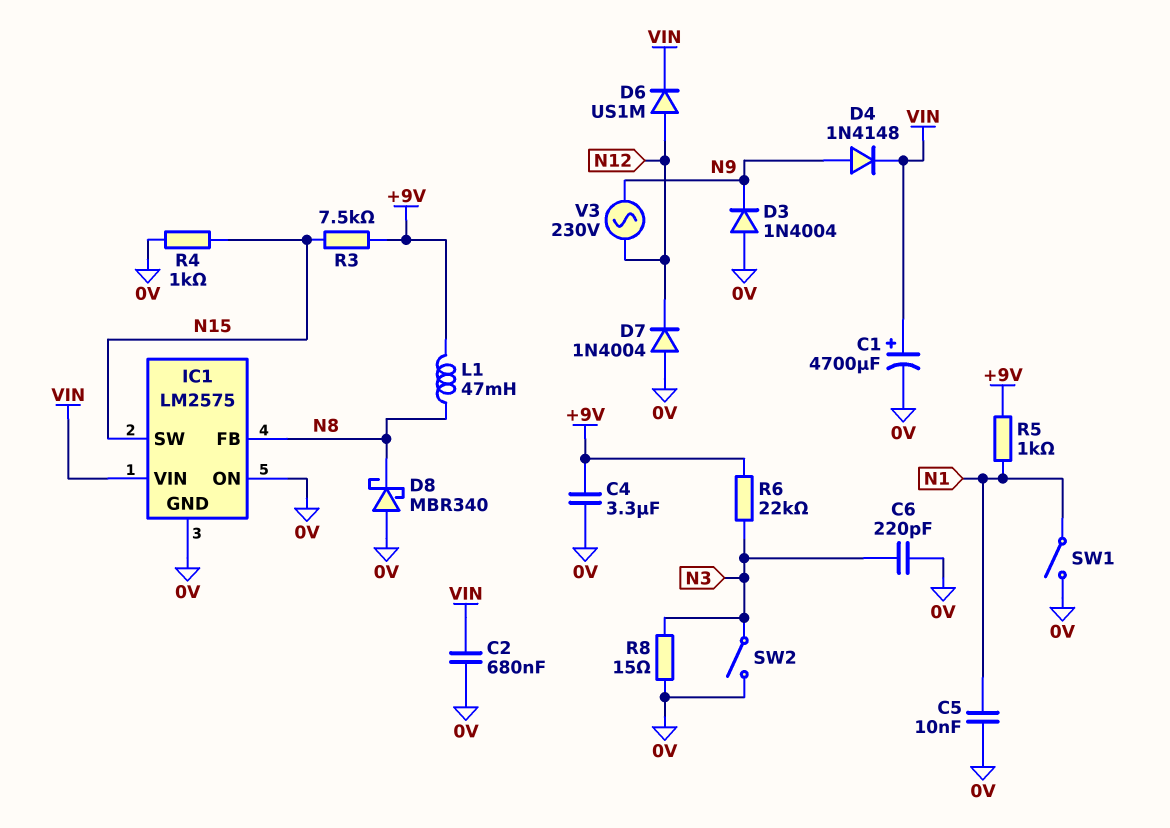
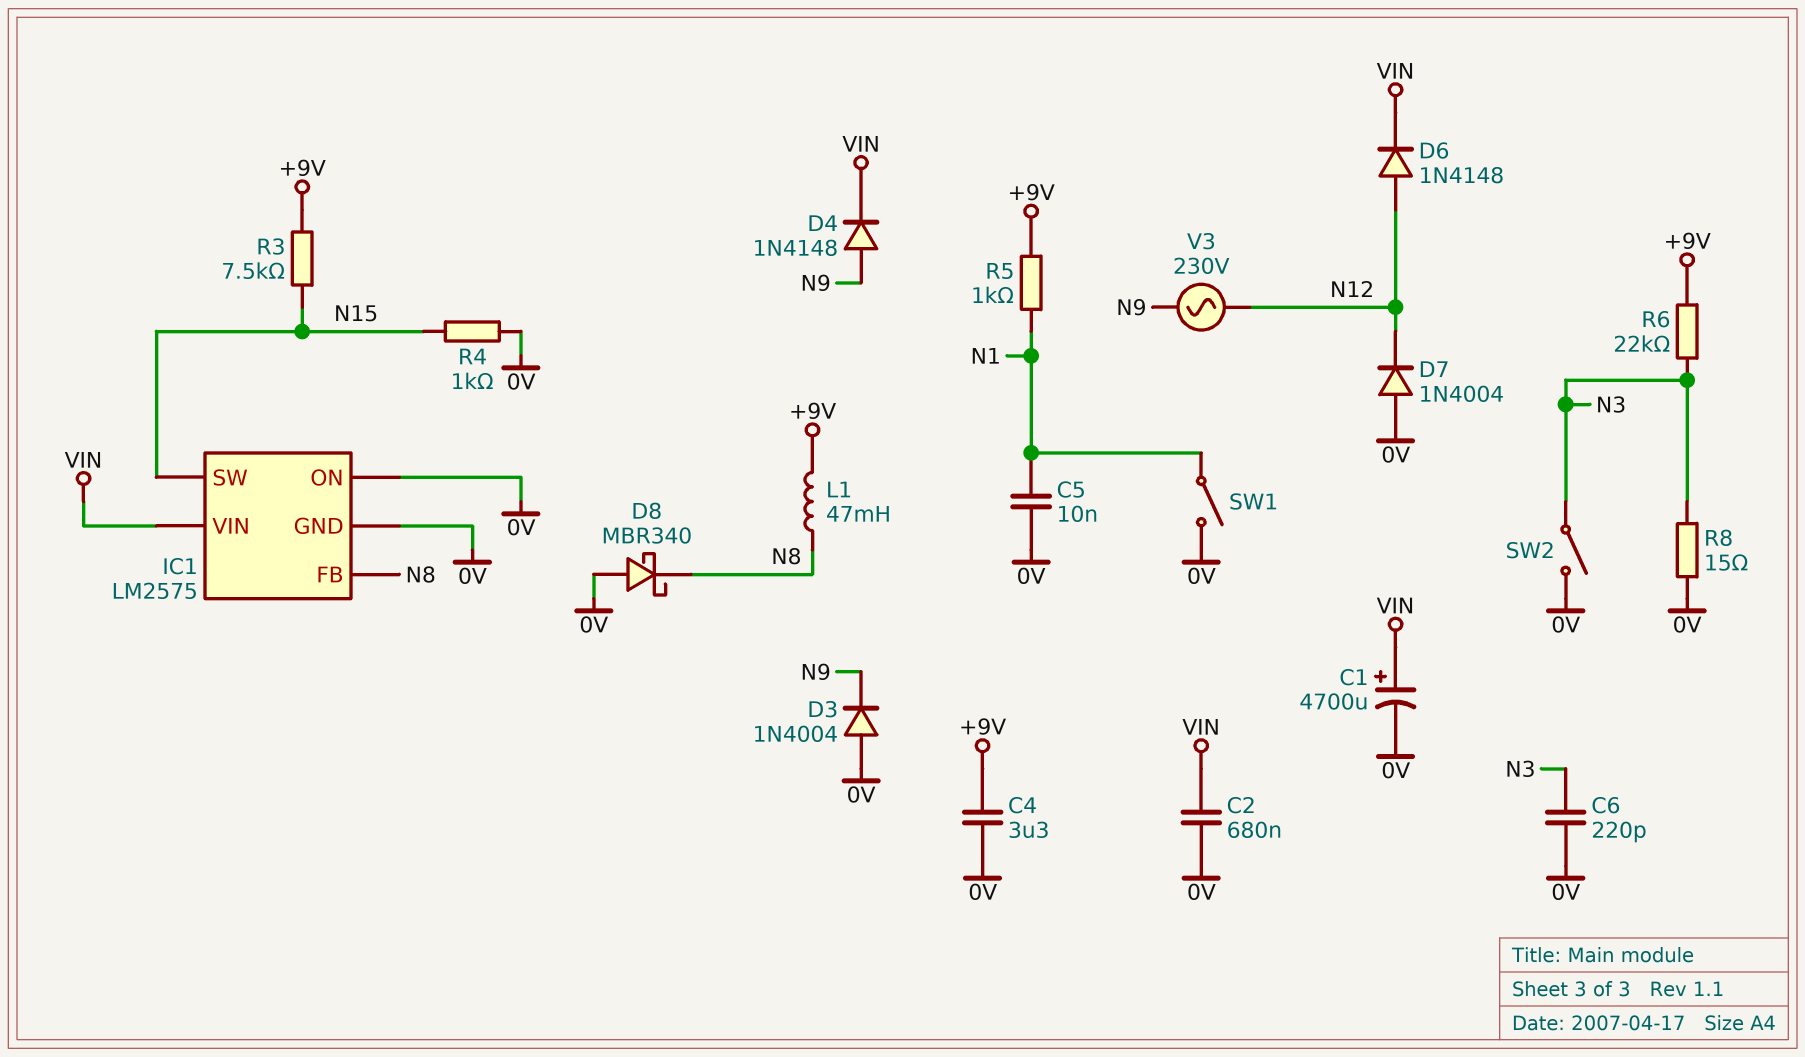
D6: diode US1M (A N12, K VIN) -> diode 1N4148 (A N12, K VIN)

